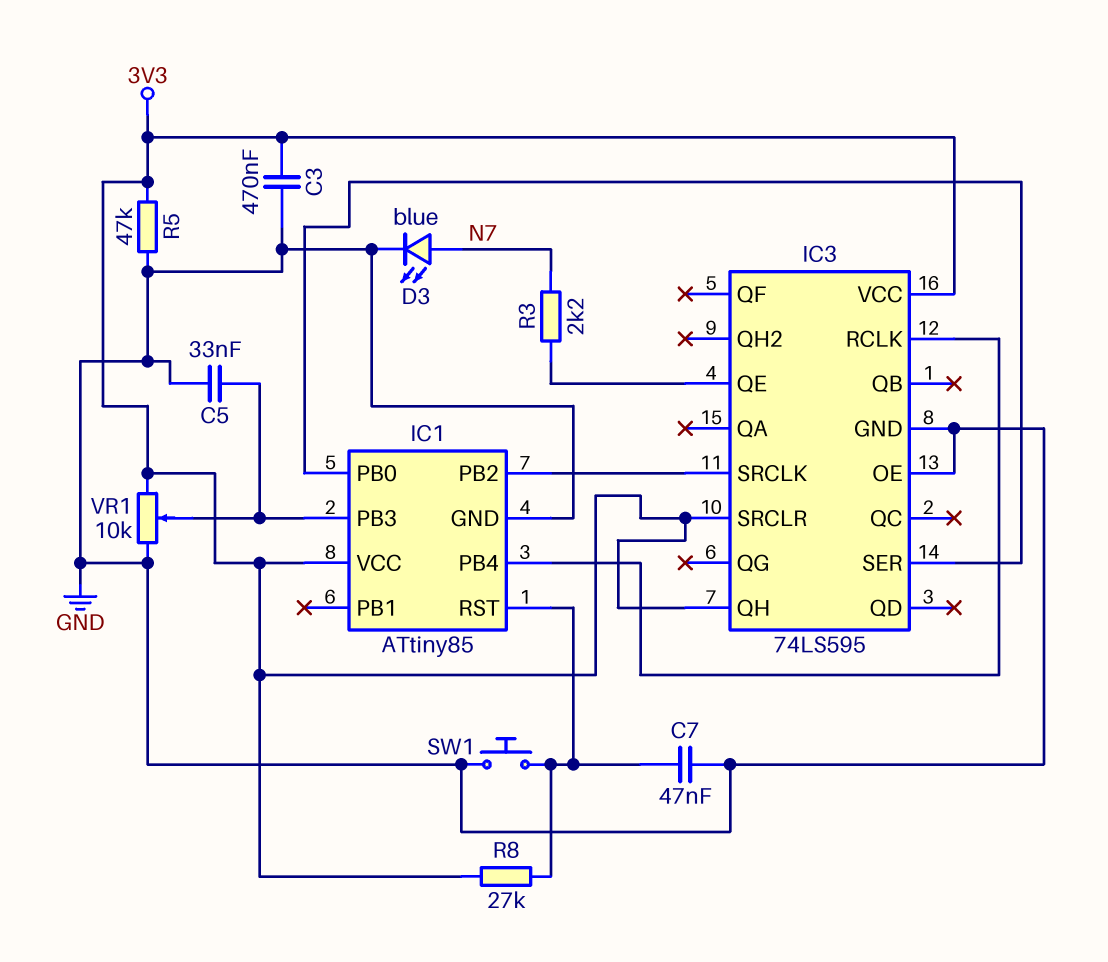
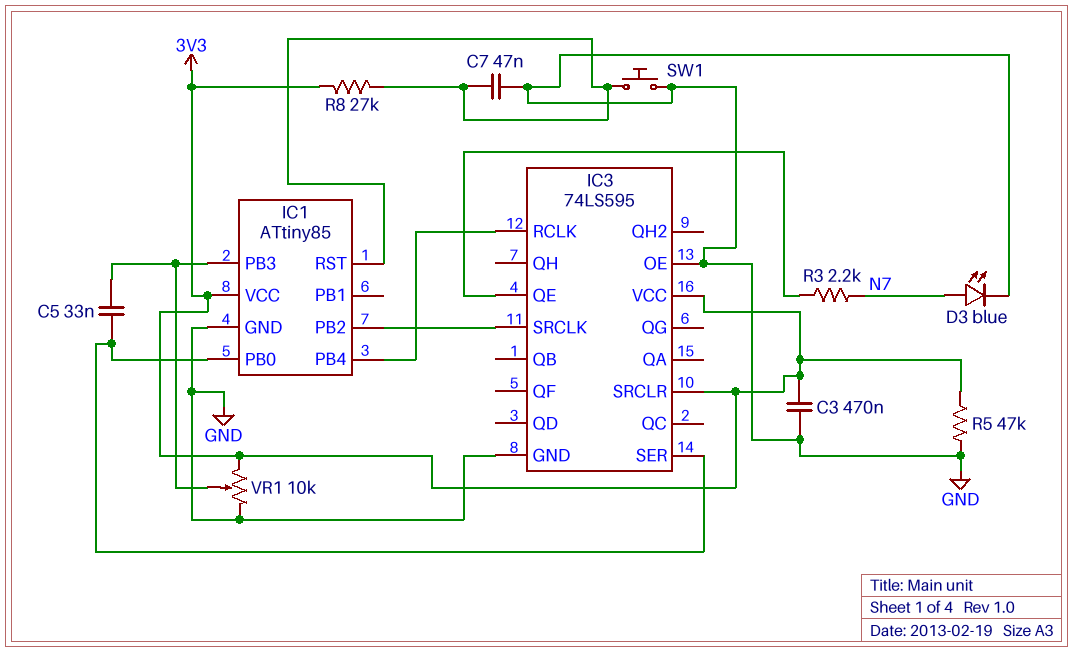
C5: 33nF (GND, IC1/PB3) -> 33nF (IC1/PB0, IC1/PB3)
IC3 pin QH: 3V3 -> none

